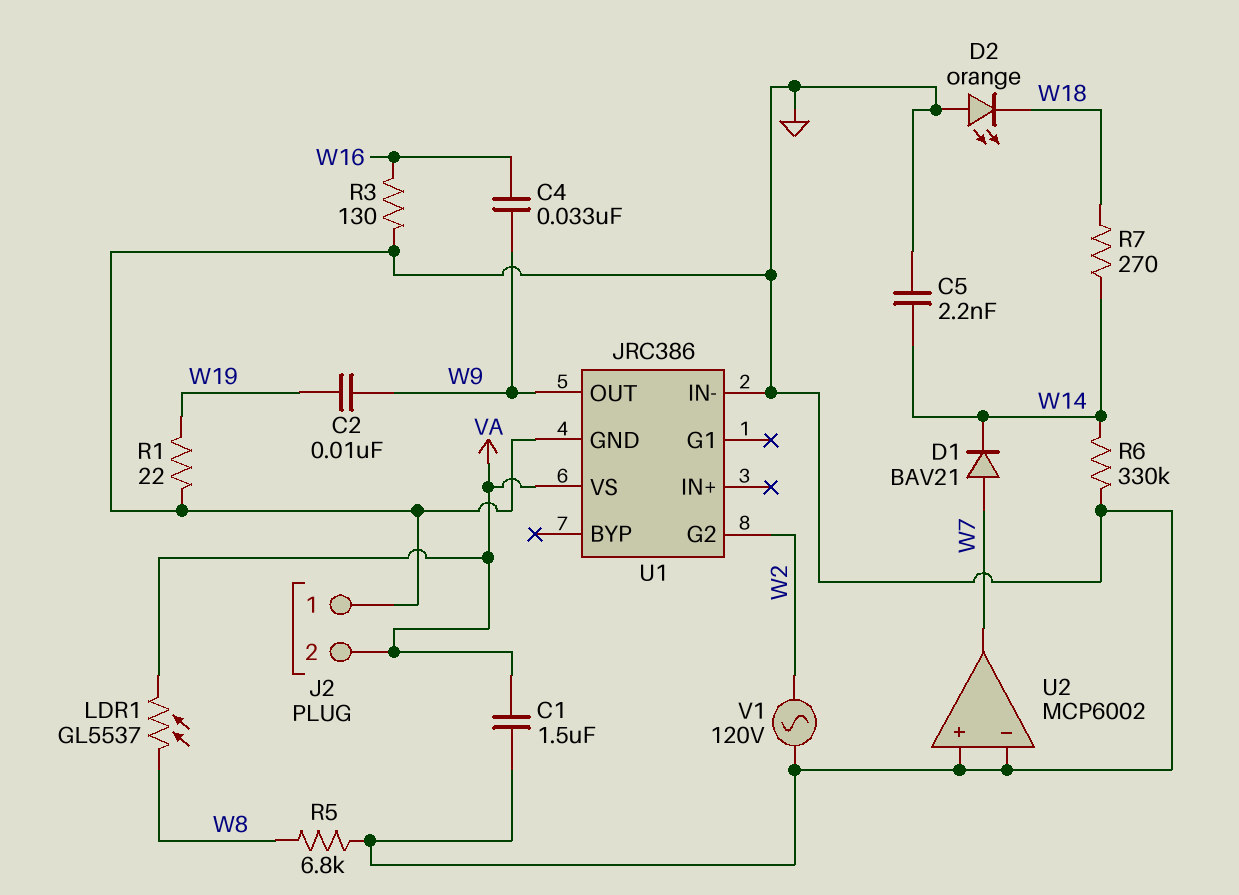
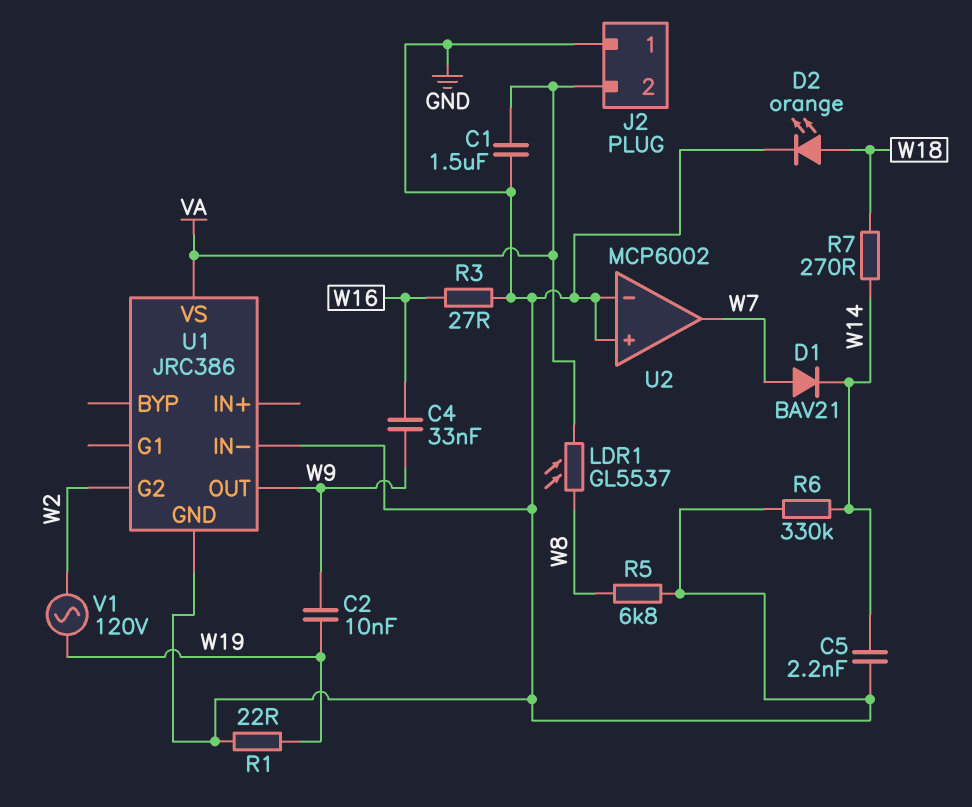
D2: LED orange (A GND, K W18) -> LED orange (A W18, K GND)
R3: 130 (GND, W16) -> 27 (GND, W16)
V1: AC 120V (GND, W2) -> AC 120V (W2, W19)

